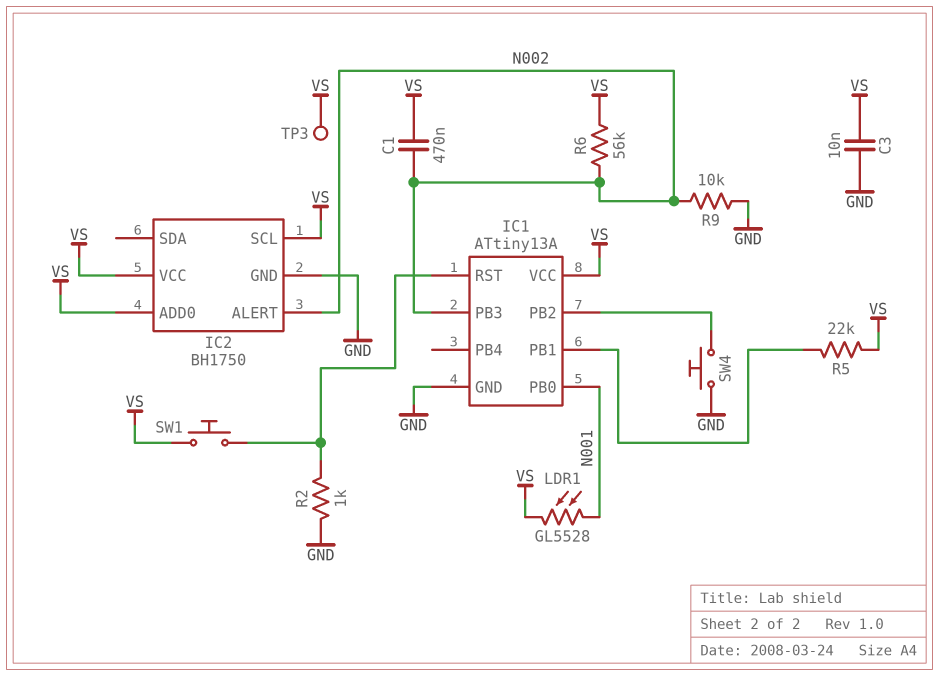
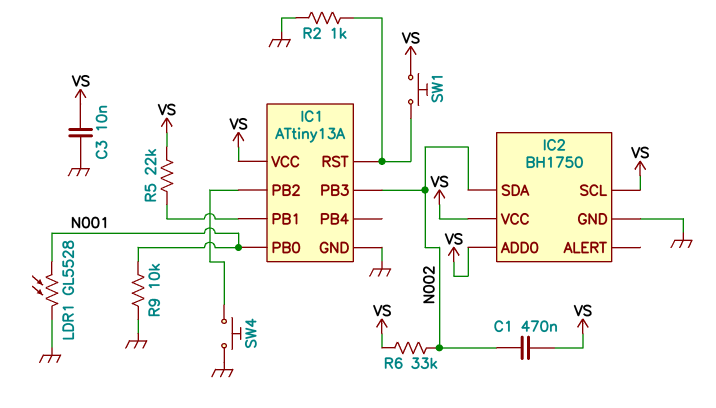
IC2 pin ALERT: N002 -> none
IC2 pin SDA: none -> N002
LDR1: GL5528 (N001, VS) -> GL5528 (GND, N001)
R6: 56k (N002, VS) -> 33k (N002, VS)
R9: 10k (GND, N002) -> 10k (GND, N001)
TP3: test point (VS) -> none

